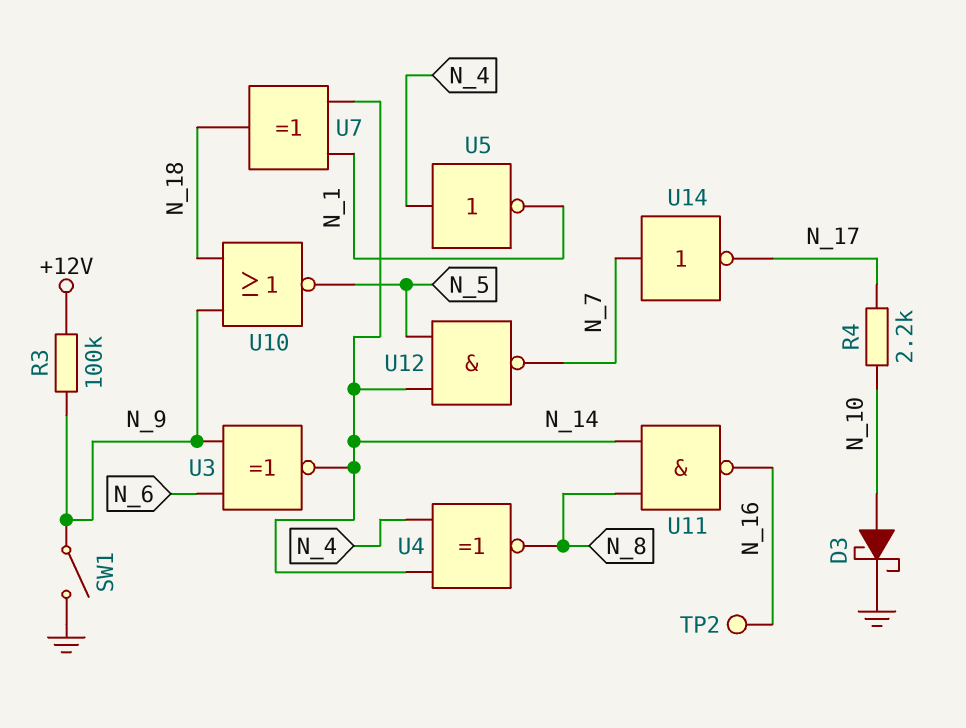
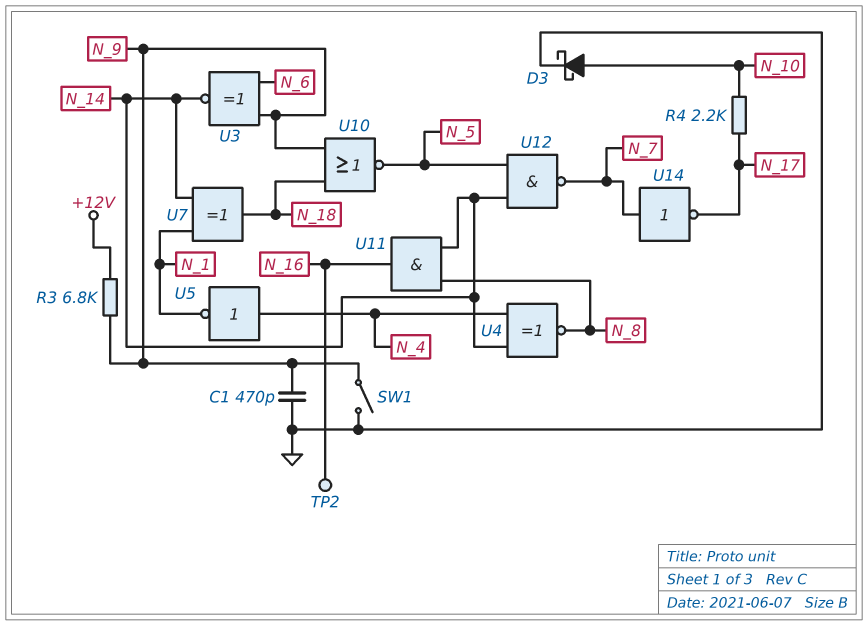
C1: none -> 470pF (GND, N_9)
R3: 100k (+12V, N_9) -> 6.8k (+12V, N_9)
U11: NAND (in N_8, in N_14, out N_16) -> AND (in N_8, in N_14, out N_16)

